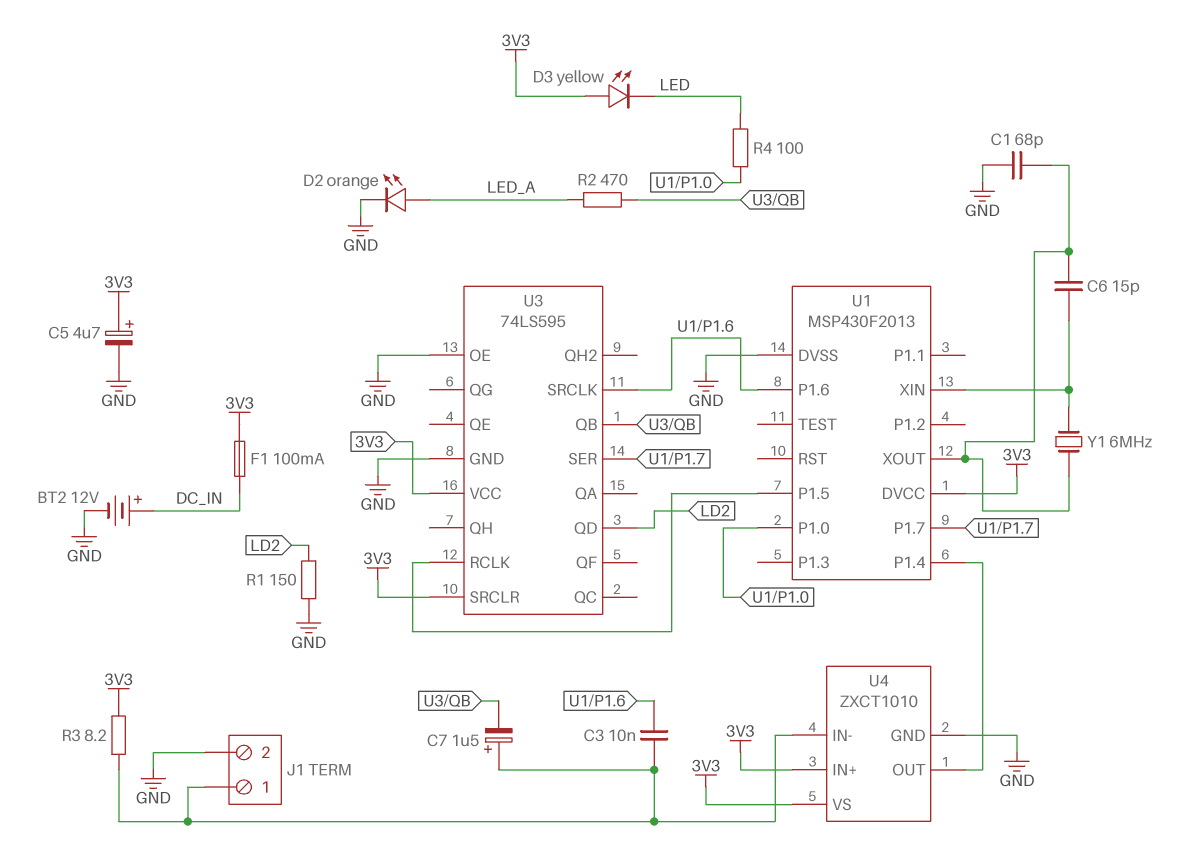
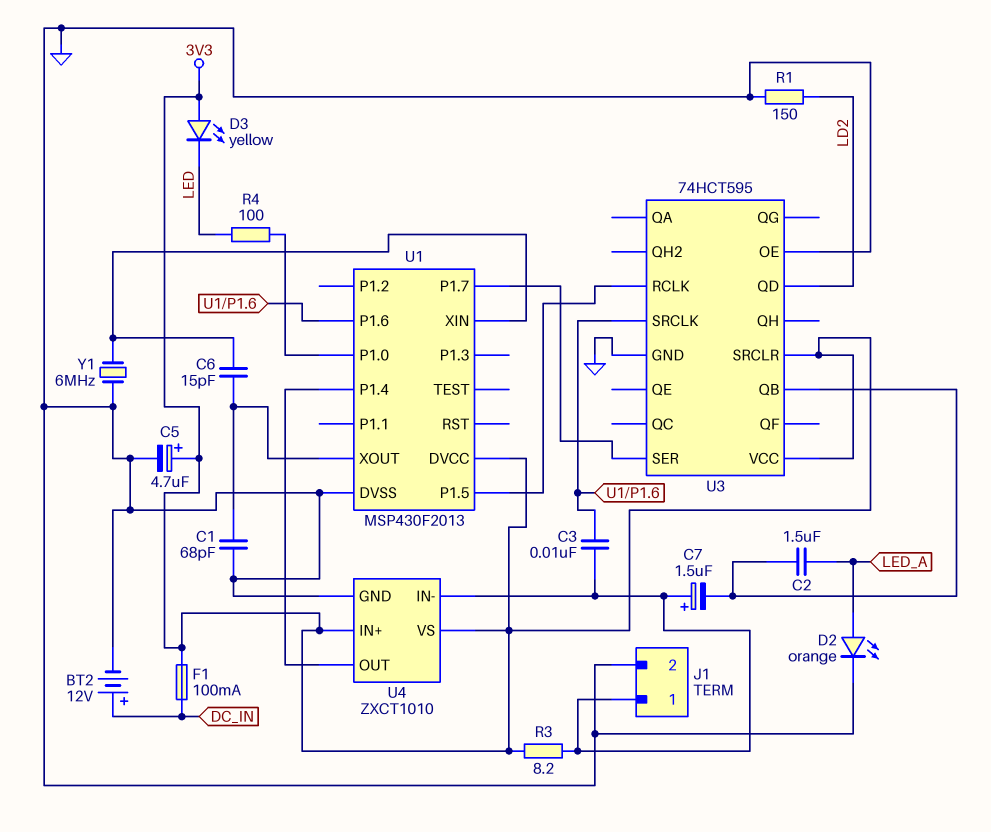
C2: none -> 1.5uF (LED_A, U3/QB)
R2: 470 (LED_A, U3/QB) -> none
U3: 74LS595 -> 74HCT595
Y1: 6MHz (U1/XIN, U1/XOUT) -> 6MHz (GND, U1/XIN)

